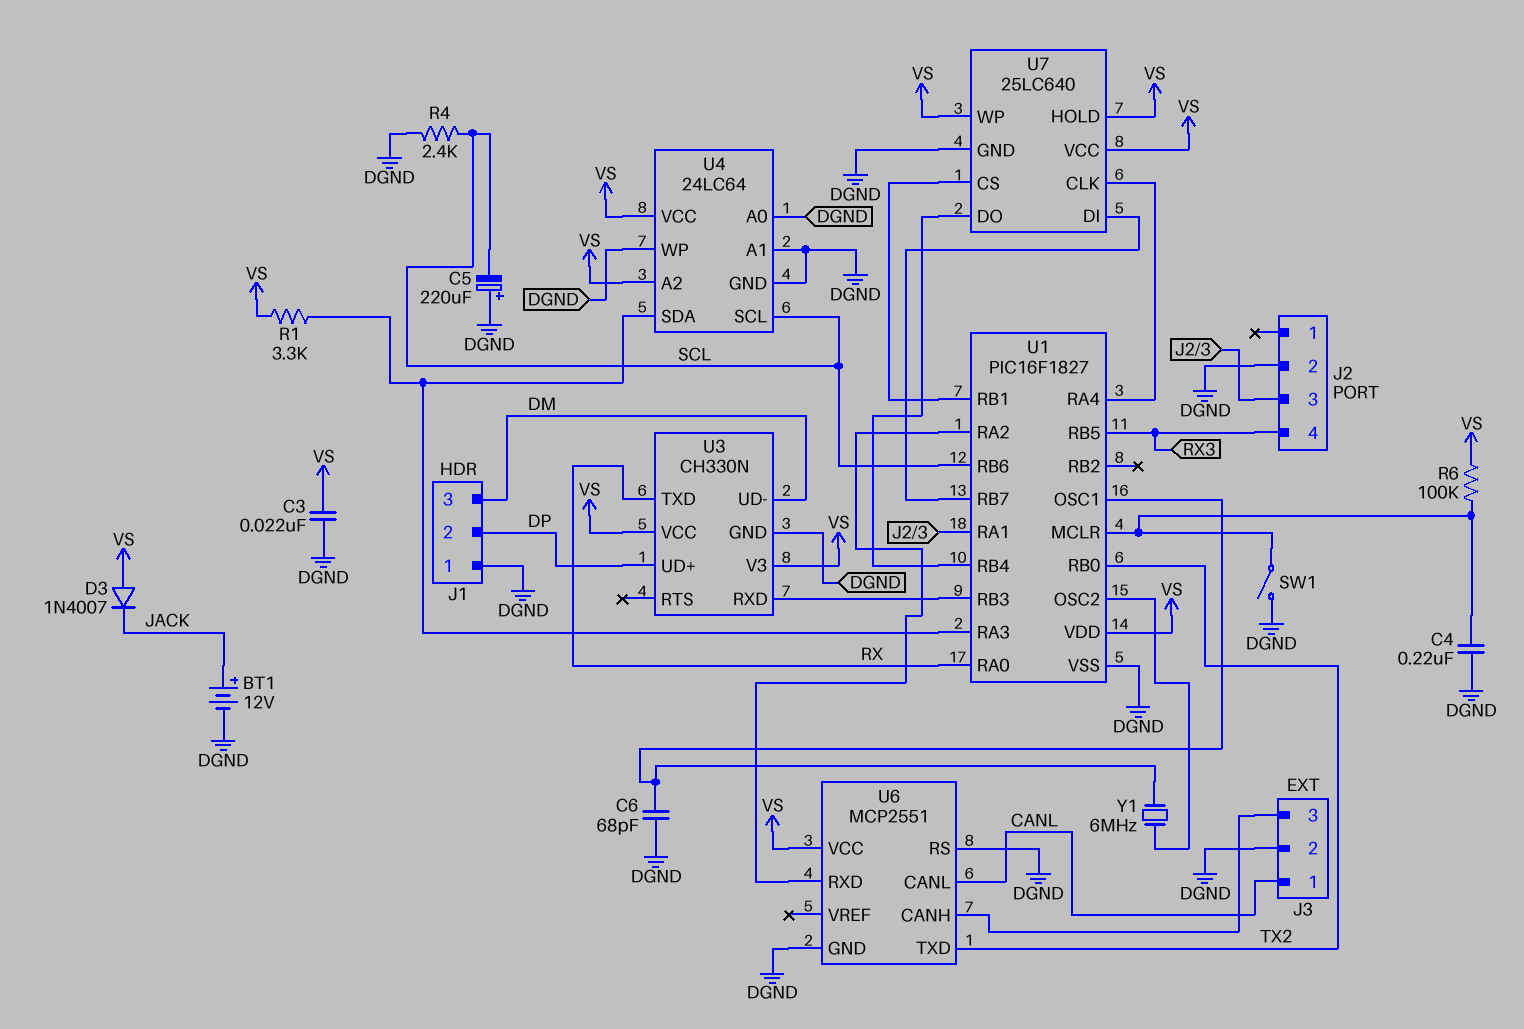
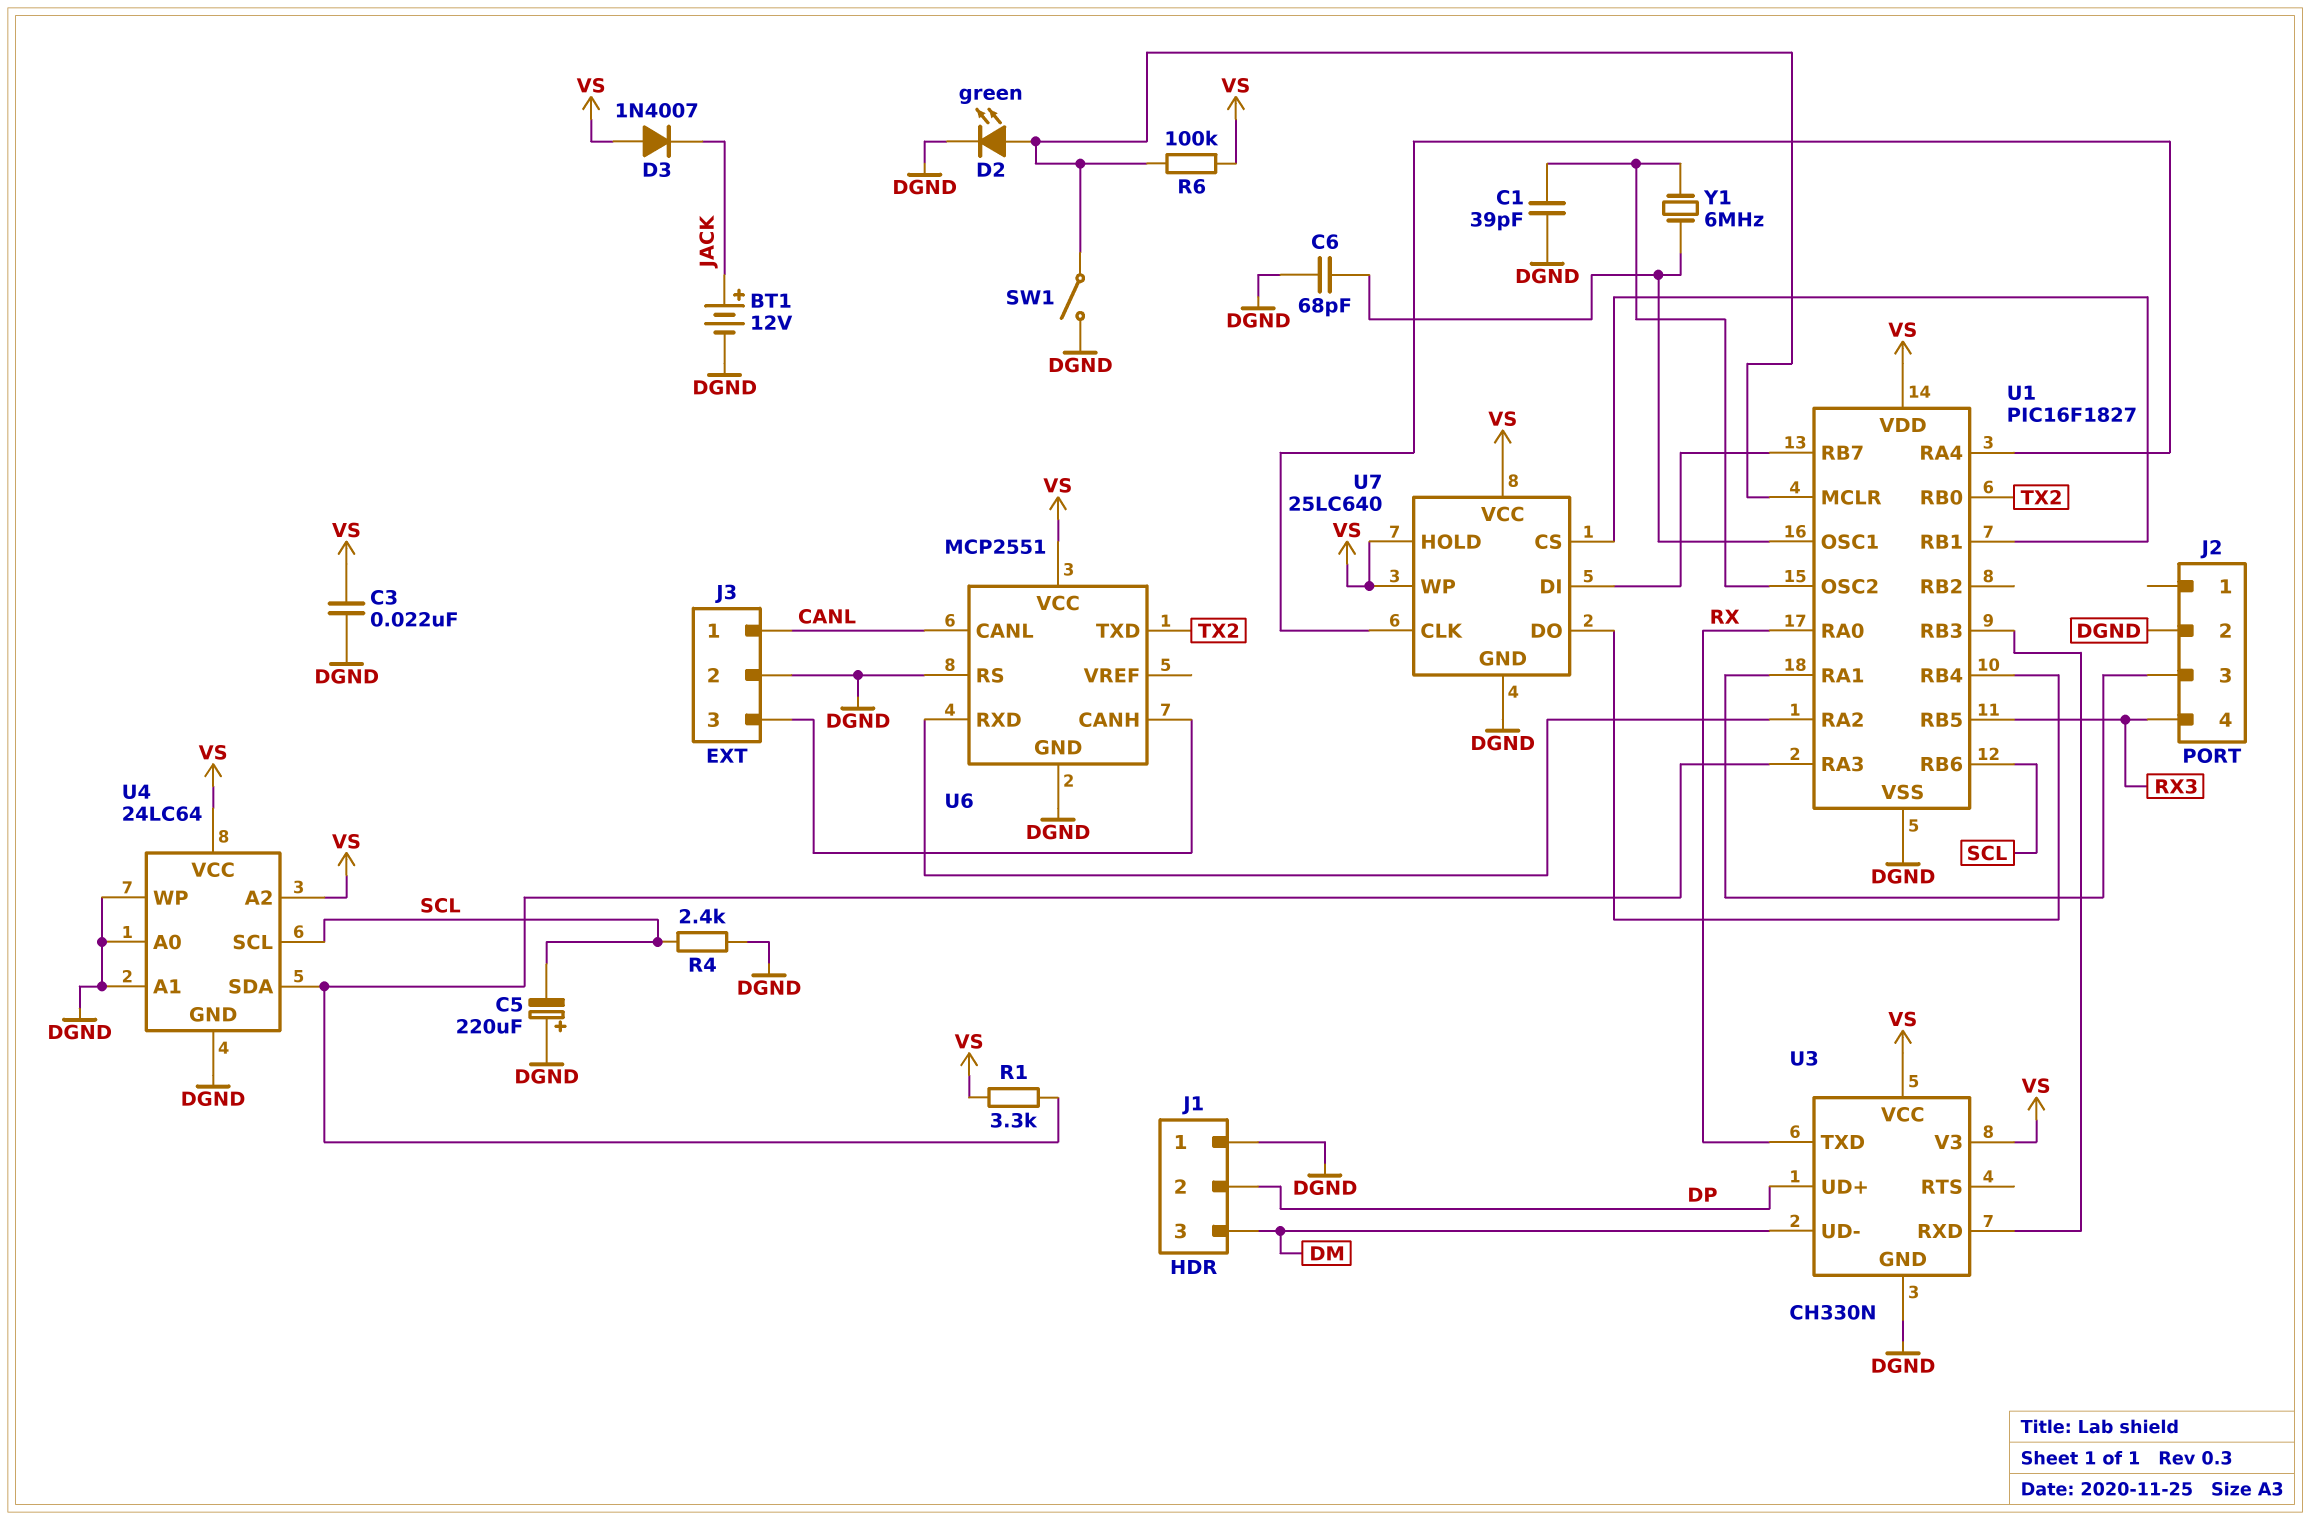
C1: none -> 39pF (DGND, U1/OSC2)
C4: 220nF (DGND, U1/MCLR) -> none
D2: none -> LED green (A U1/MCLR, K DGND)

